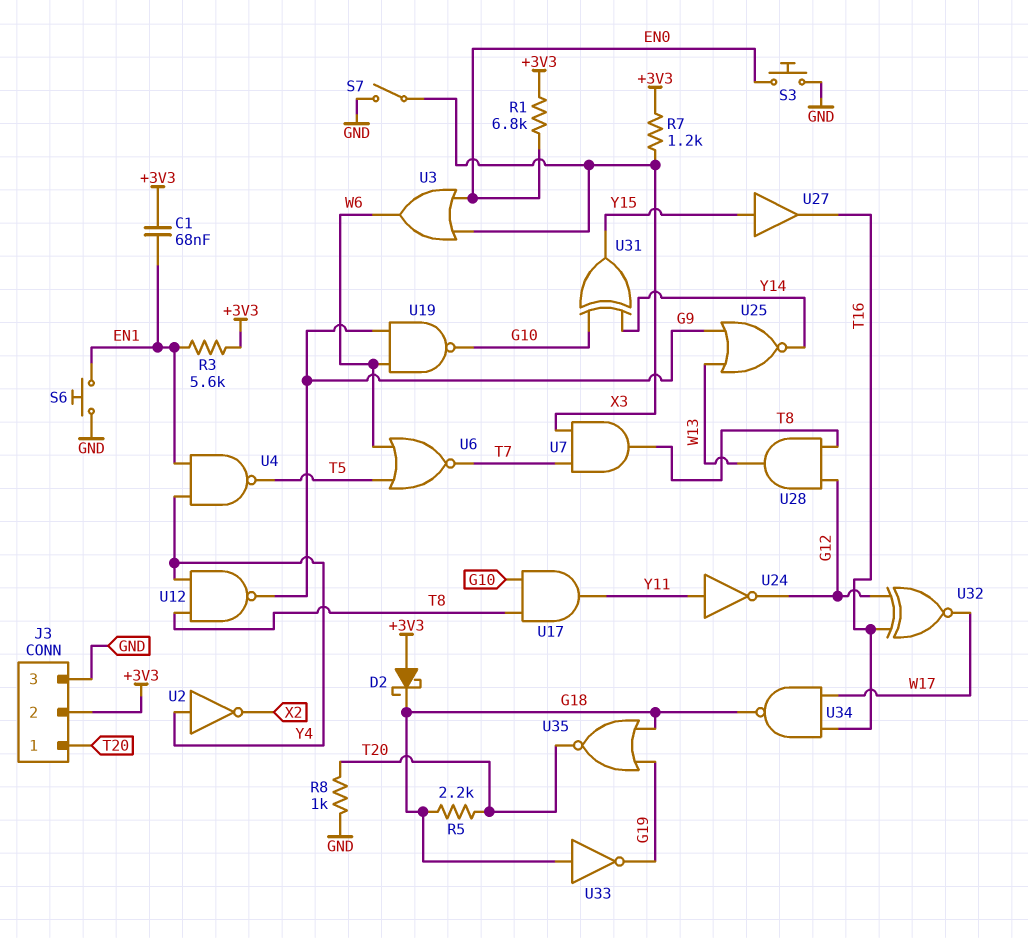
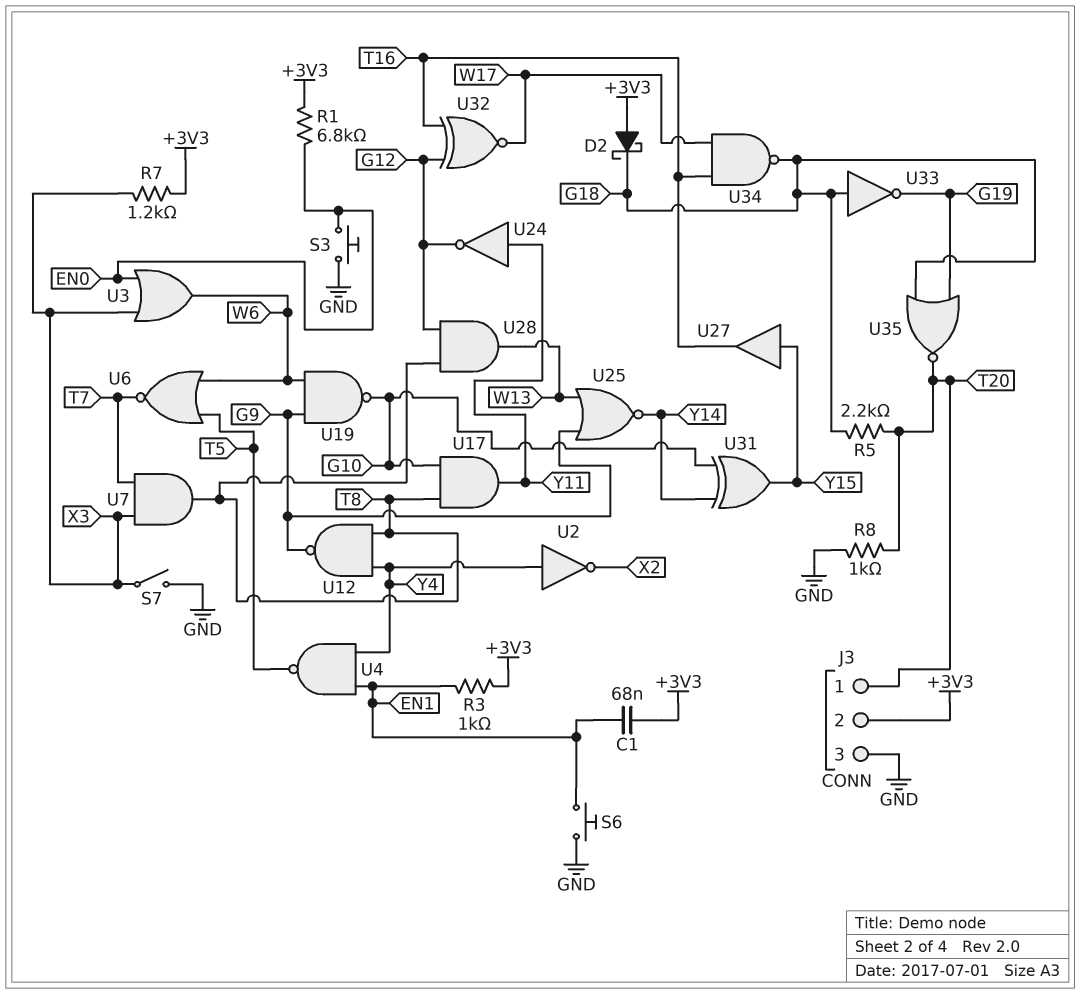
R3: 5.6k (+3V3, EN1) -> 1k (+3V3, EN1)

